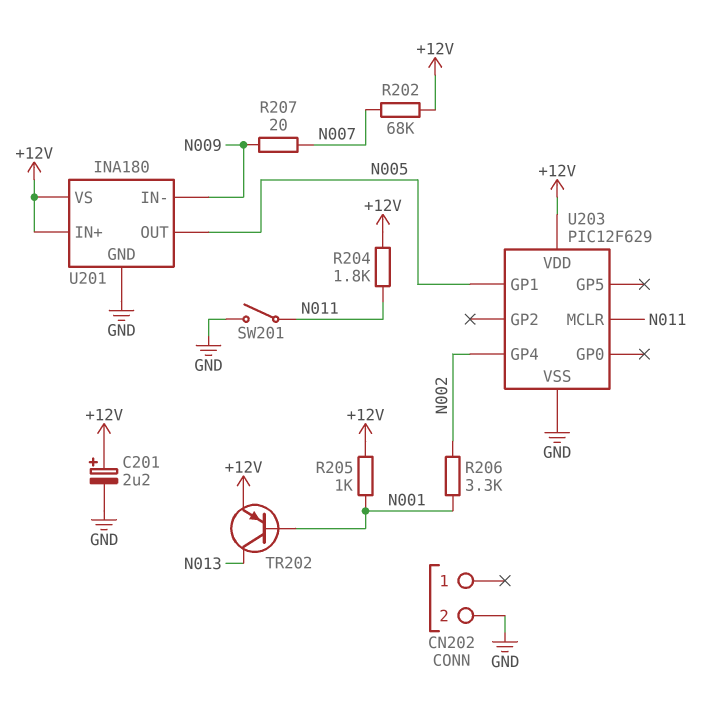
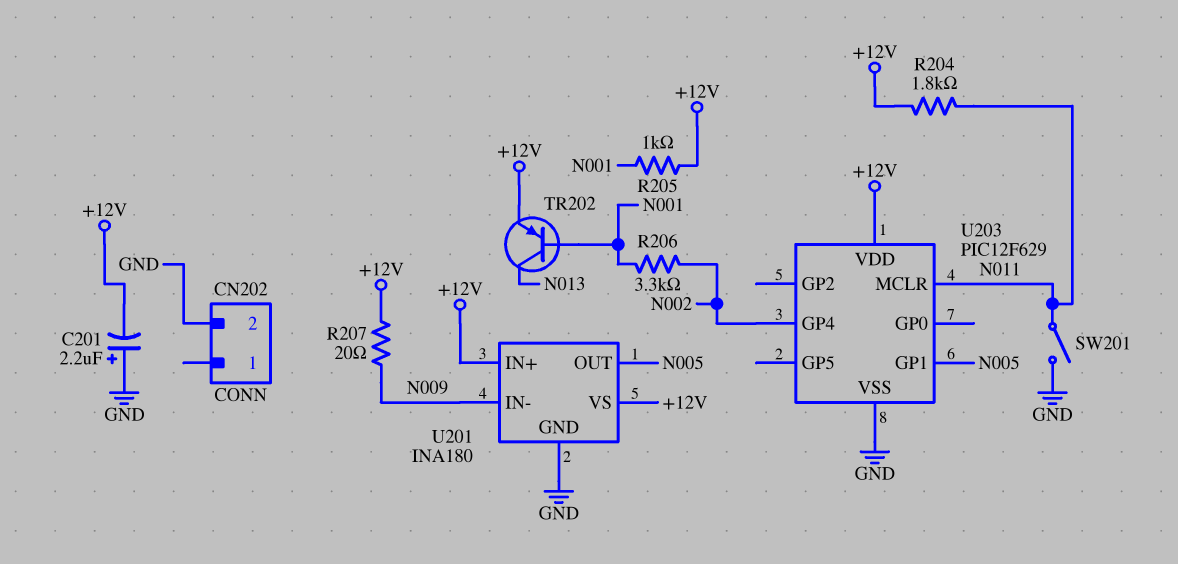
C201: 2.2uF (plus +12V, minus GND) -> 2.2uF (plus GND, minus +12V)
R202: 68k (+12V, N007) -> none
R207: 20 (N007, N009) -> 20 (+12V, N009)

